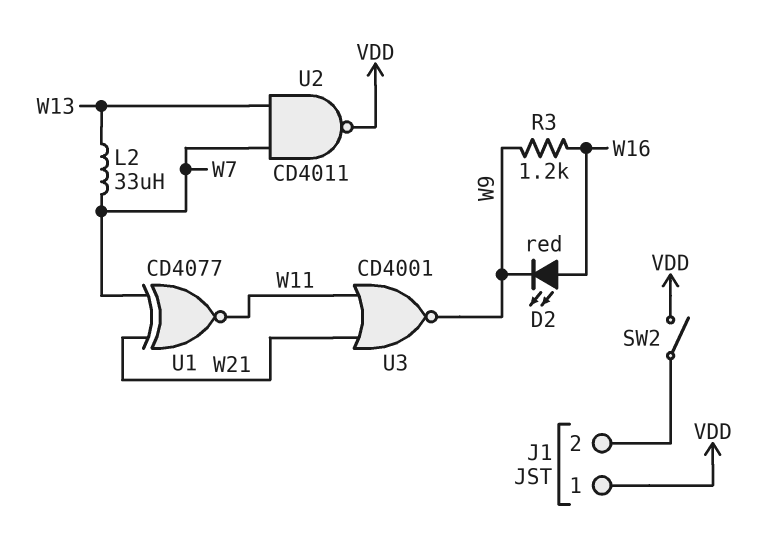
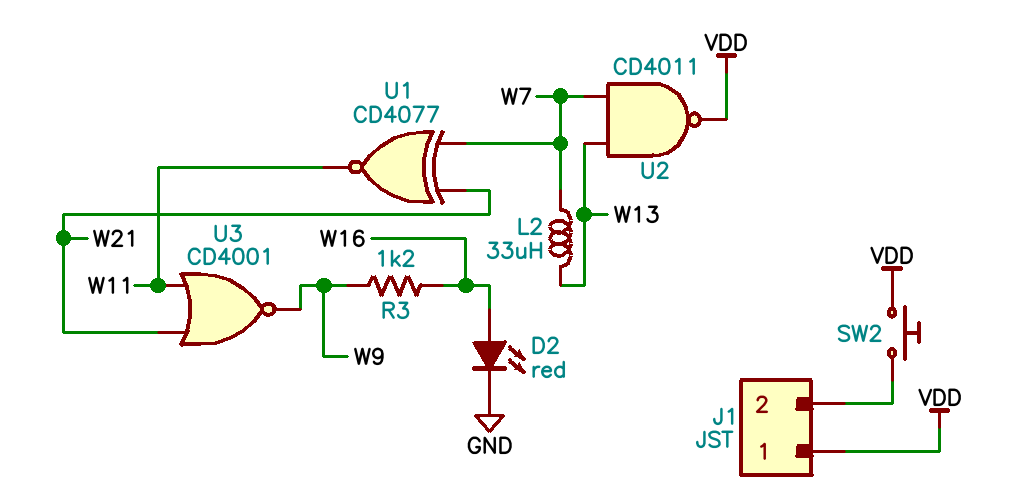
D2: LED red (A W16, K W9) -> LED red (A W16, K GND)
SW2: switch (J1/2, VDD) -> button (J1/2, VDD)

